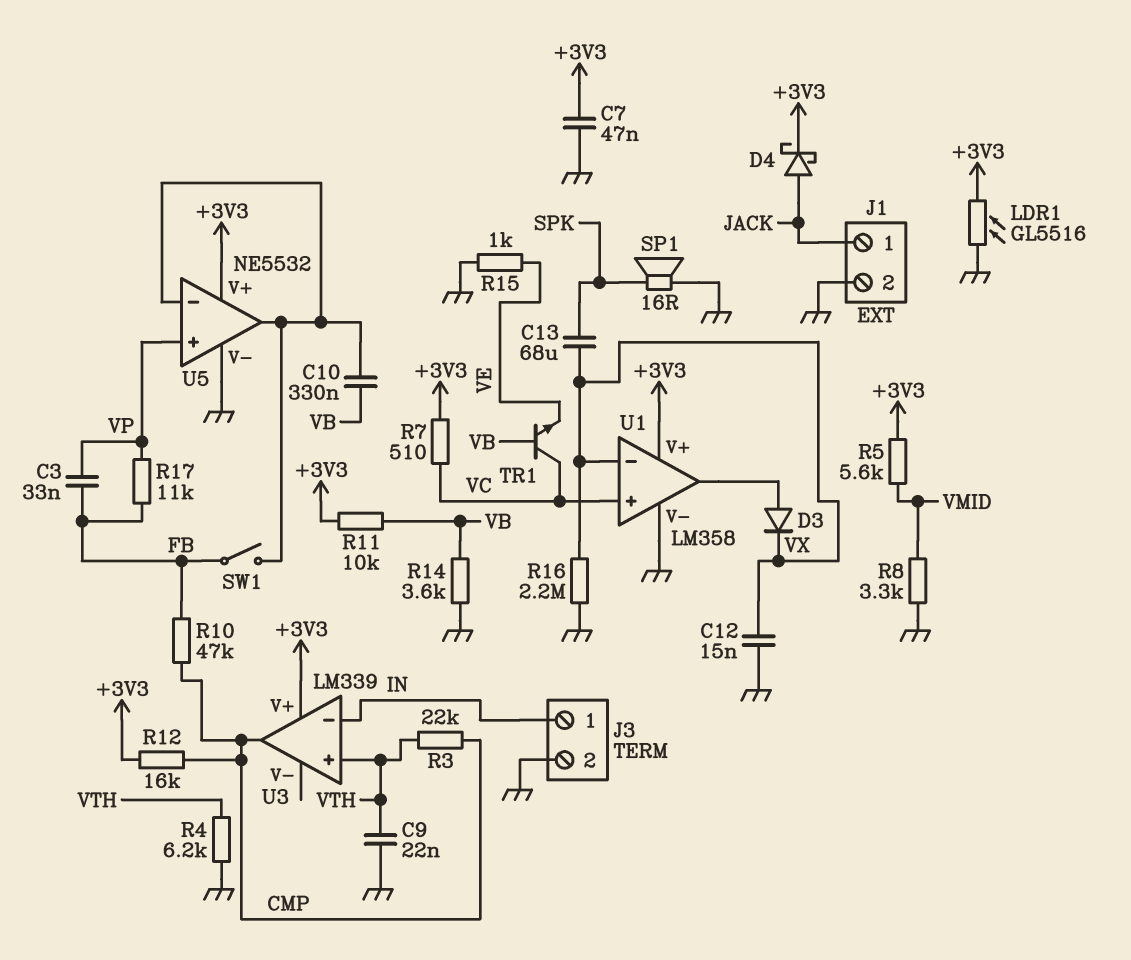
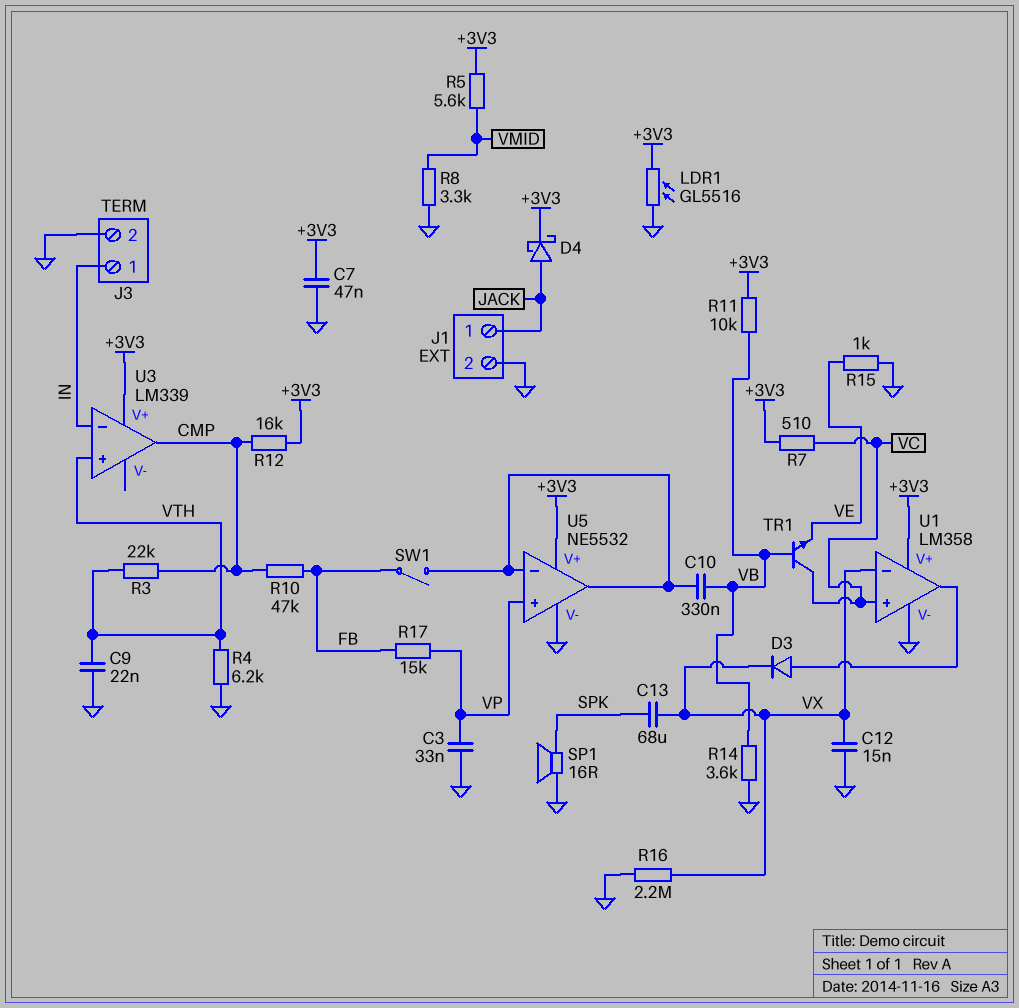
C3: 33nF (FB, VP) -> 33nF (GND, VP)
R17: 11k (FB, VP) -> 15k (FB, VP)

